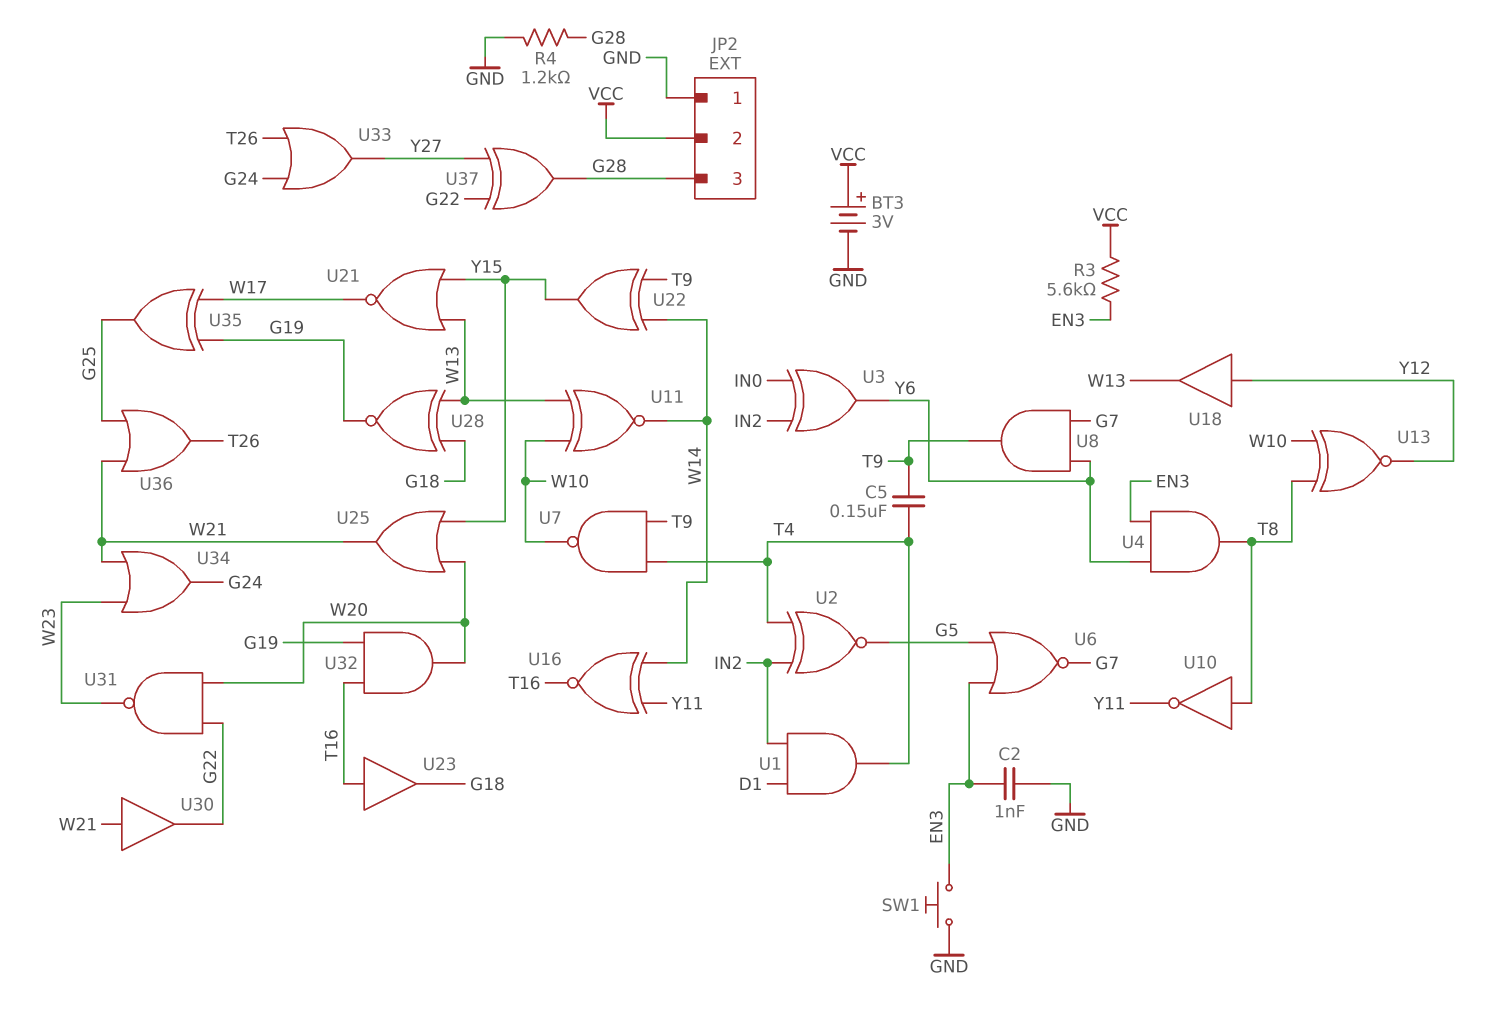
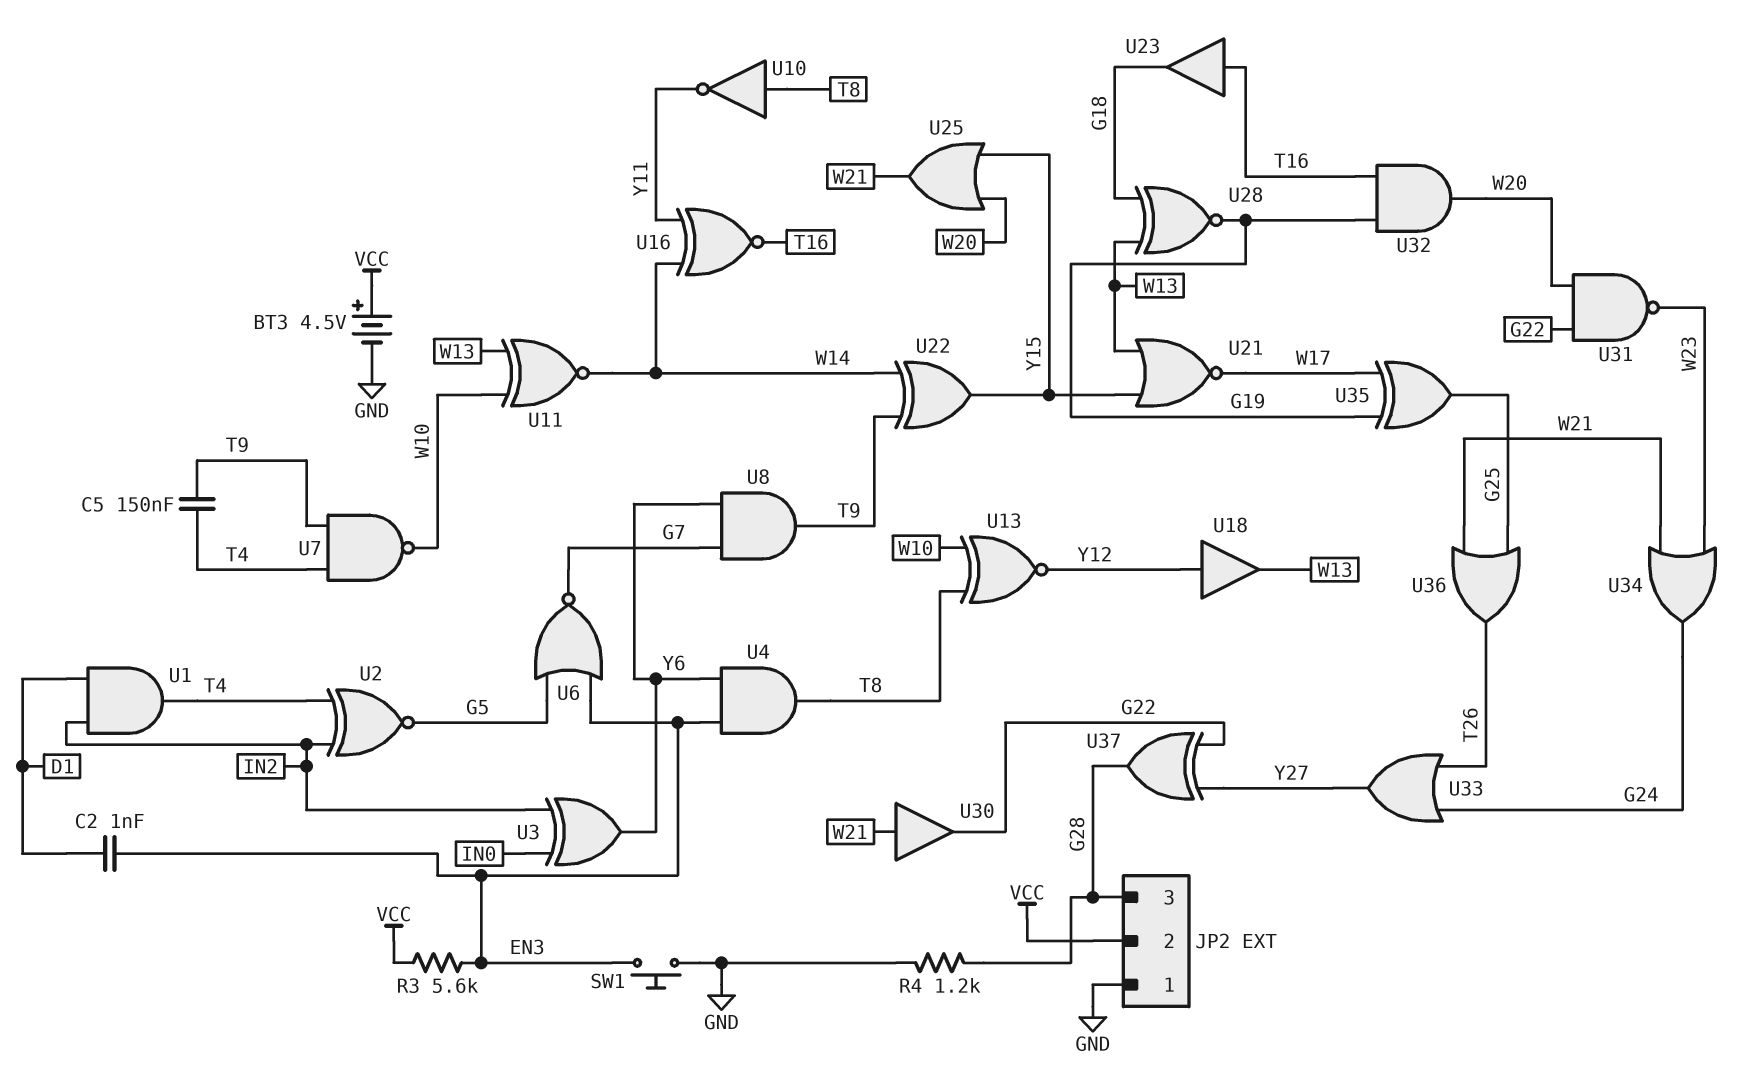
BT3: 3V (plus VCC, minus GND) -> 4.5V (plus VCC, minus GND)
C2: 1nF (EN3, GND) -> 1nF (D1, EN3)

